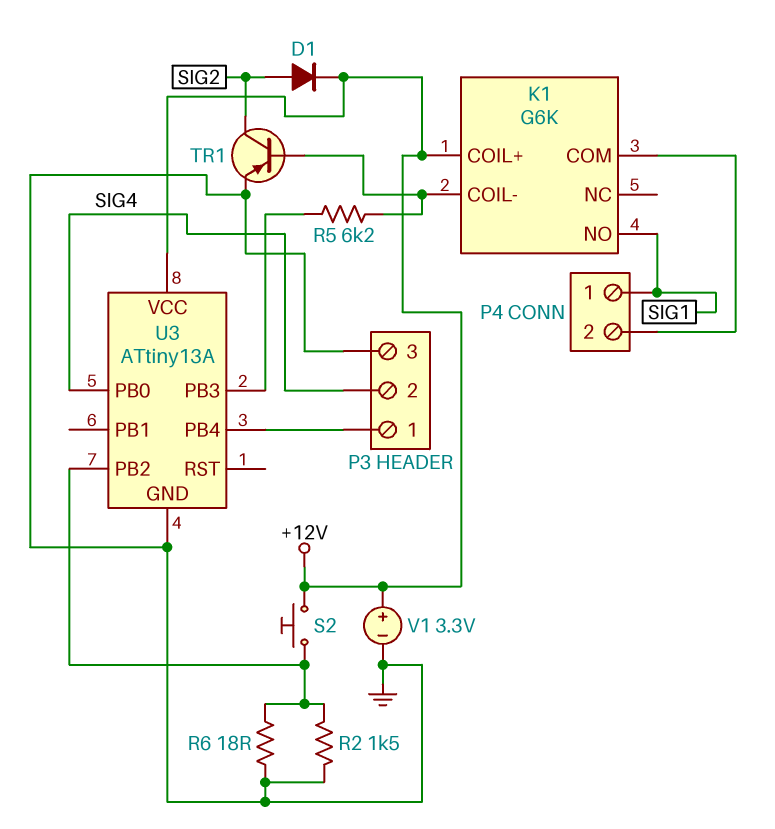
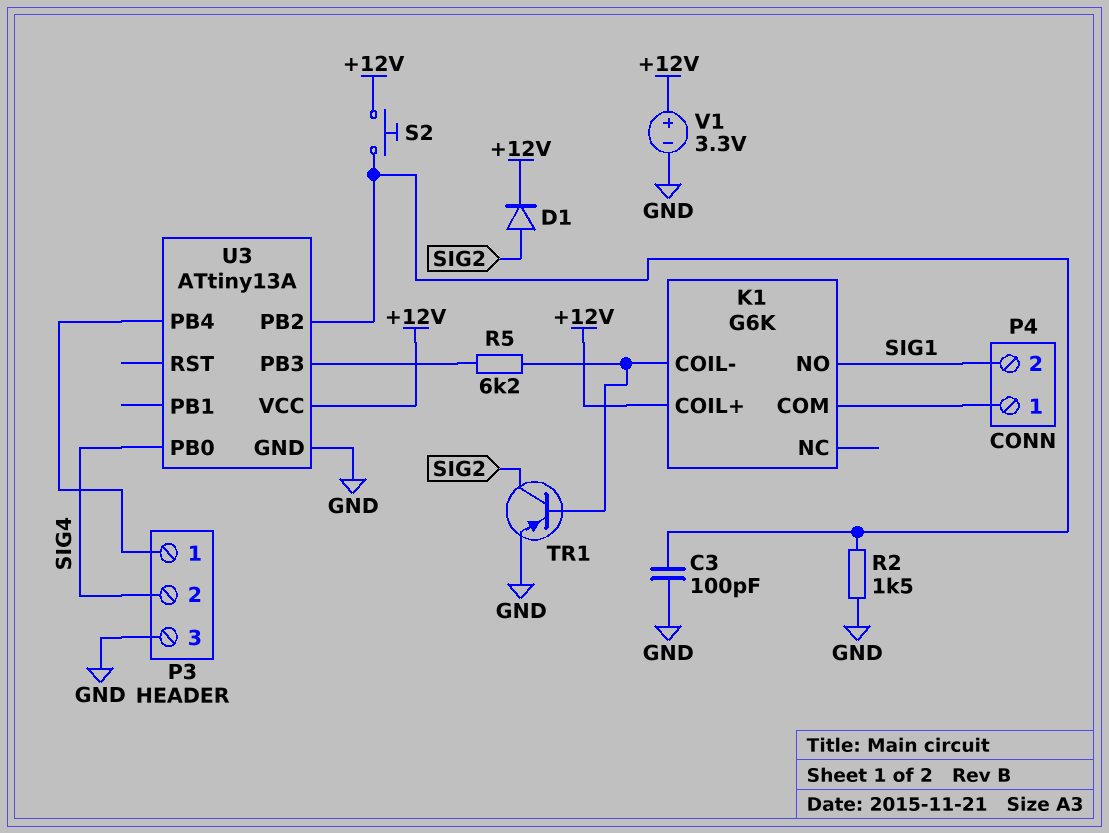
C3: none -> 100pF (GND, U3/PB2)
P4 pin 1: SIG1 -> K1/COM
P4 pin 2: K1/COM -> SIG1
R6: 18 (GND, U3/PB2) -> none

